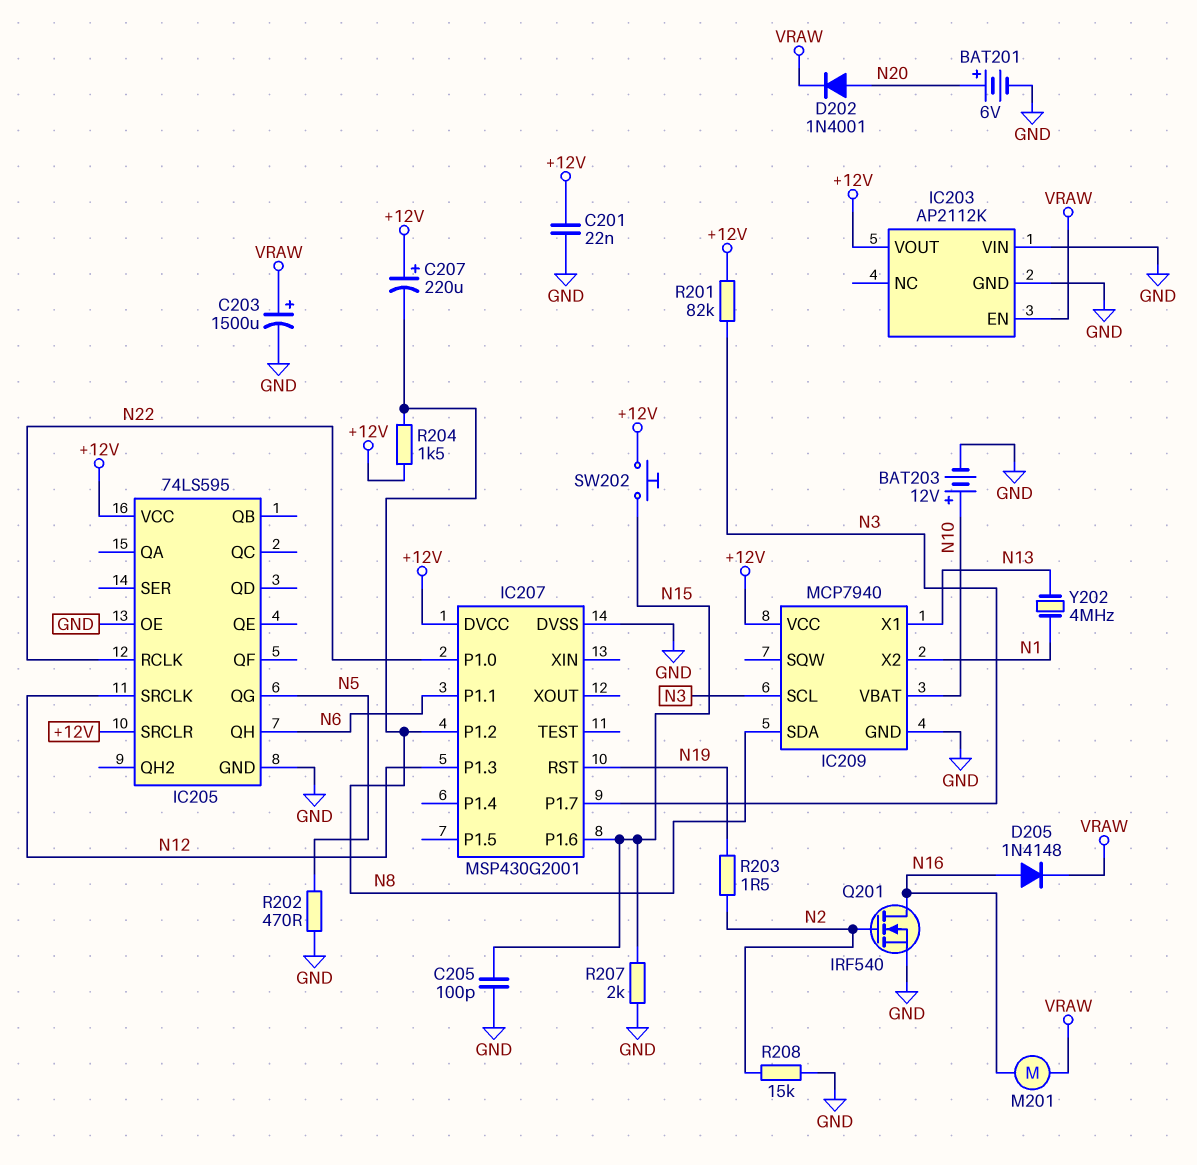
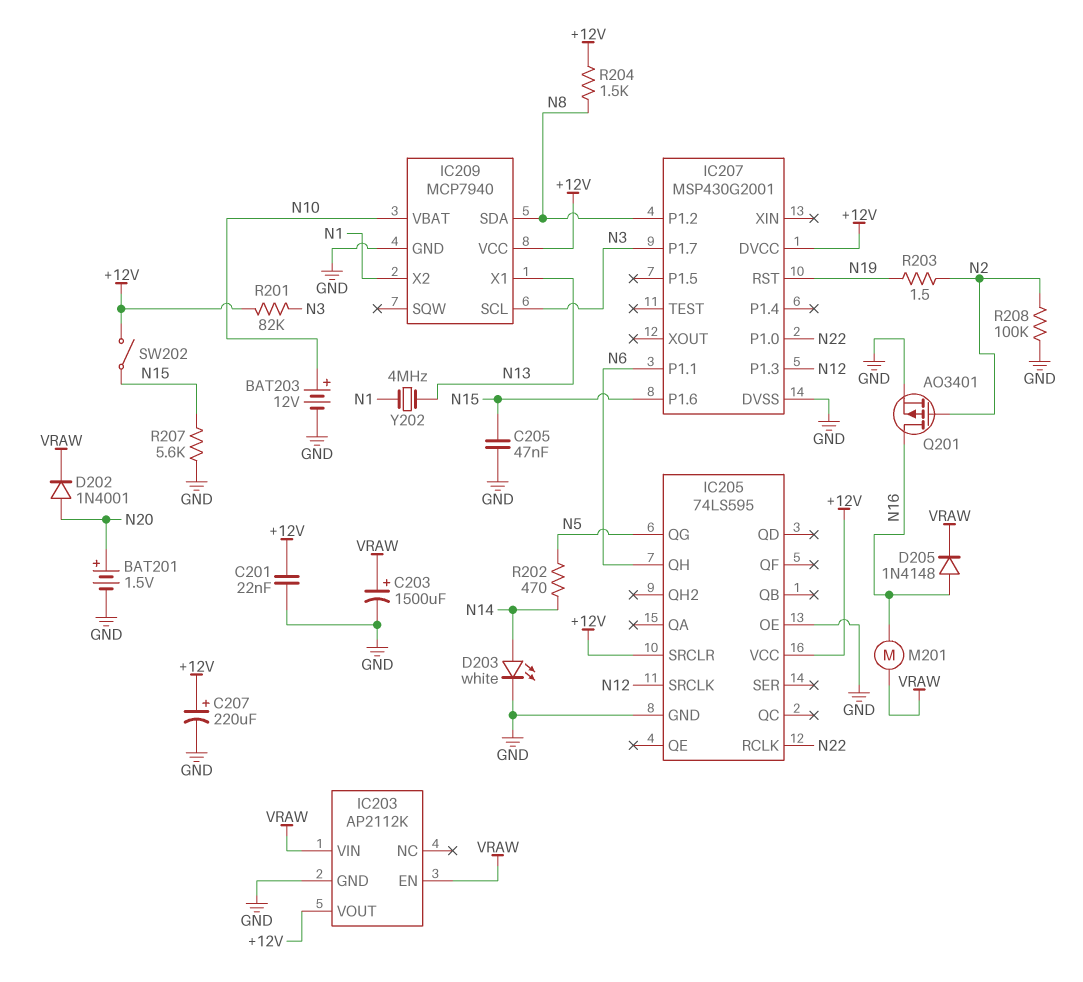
BAT201: 6V (plus N20, minus GND) -> 1.5V (plus N20, minus GND)
C205: 100pF (GND, N15) -> 47nF (GND, N15)
C207: 220uF (plus +12V, minus N8) -> 220uF (plus +12V, minus GND)
D203: none -> LED white (A N14, K GND)
IC203 pin VIN: GND -> VRAW
Q201: NMOS IRF540 (G N2, D N16, S GND) -> PMOS AO3401 (G N2, D N16, S GND)
R202: 470 (GND, N5) -> 470 (N5, N14)
R207: 2k (GND, N15) -> 5.6k (GND, N15)
R208: 15k (GND, N2) -> 100k (GND, N2)
SW202: button (+12V, N15) -> switch (+12V, N15)

